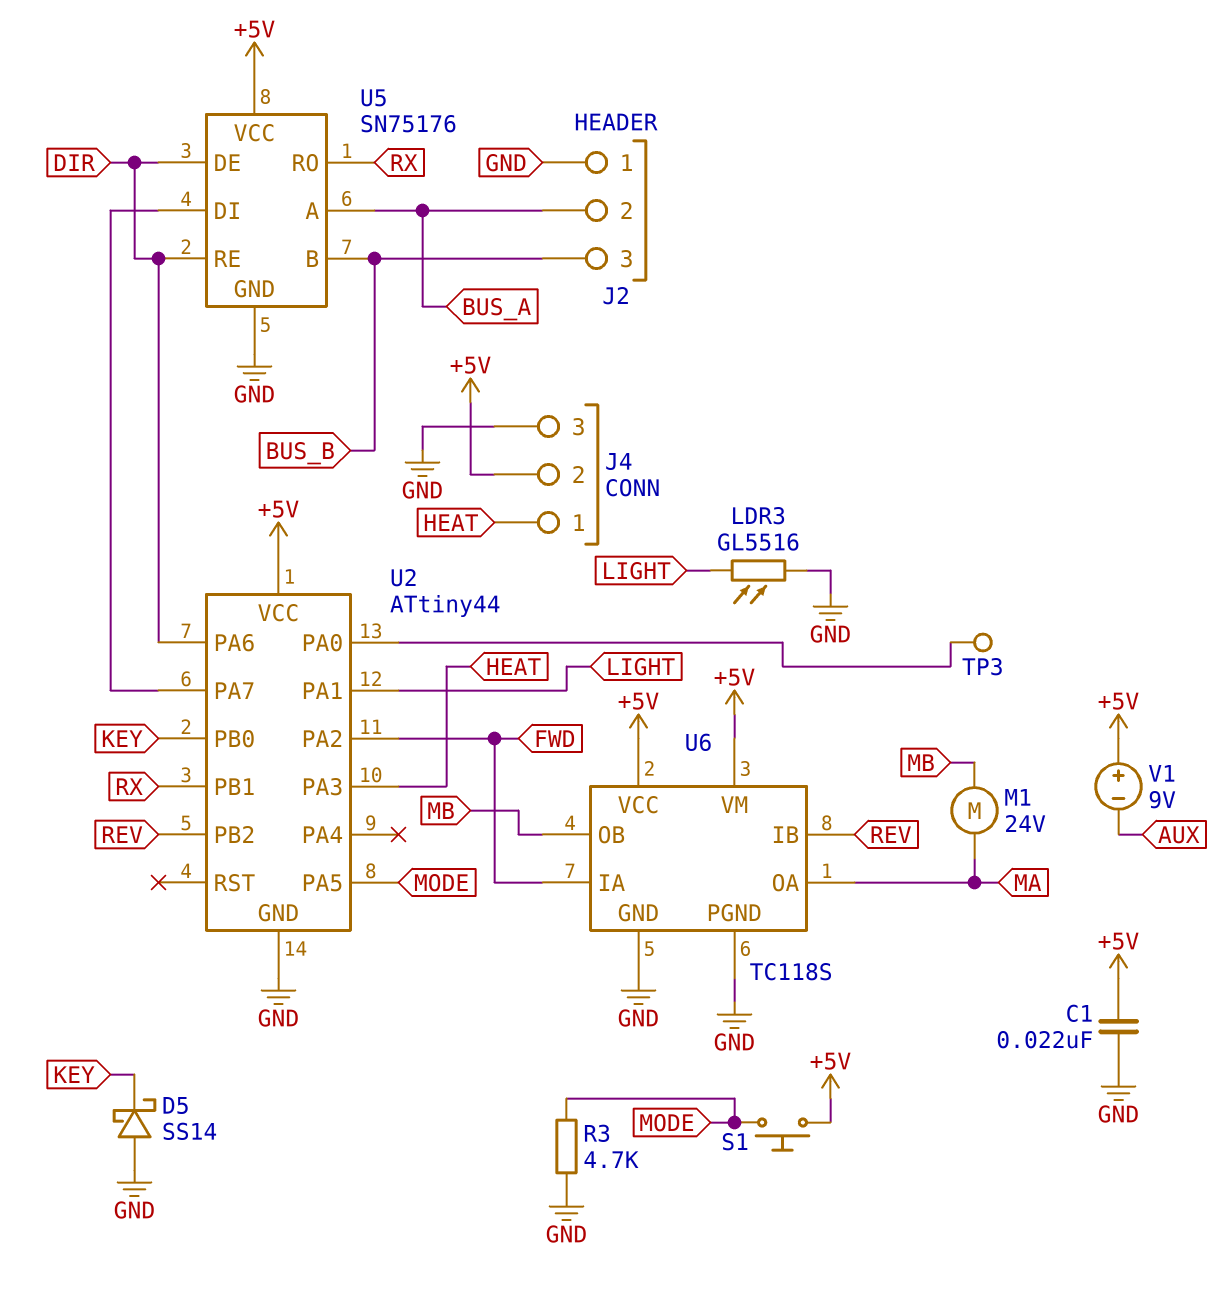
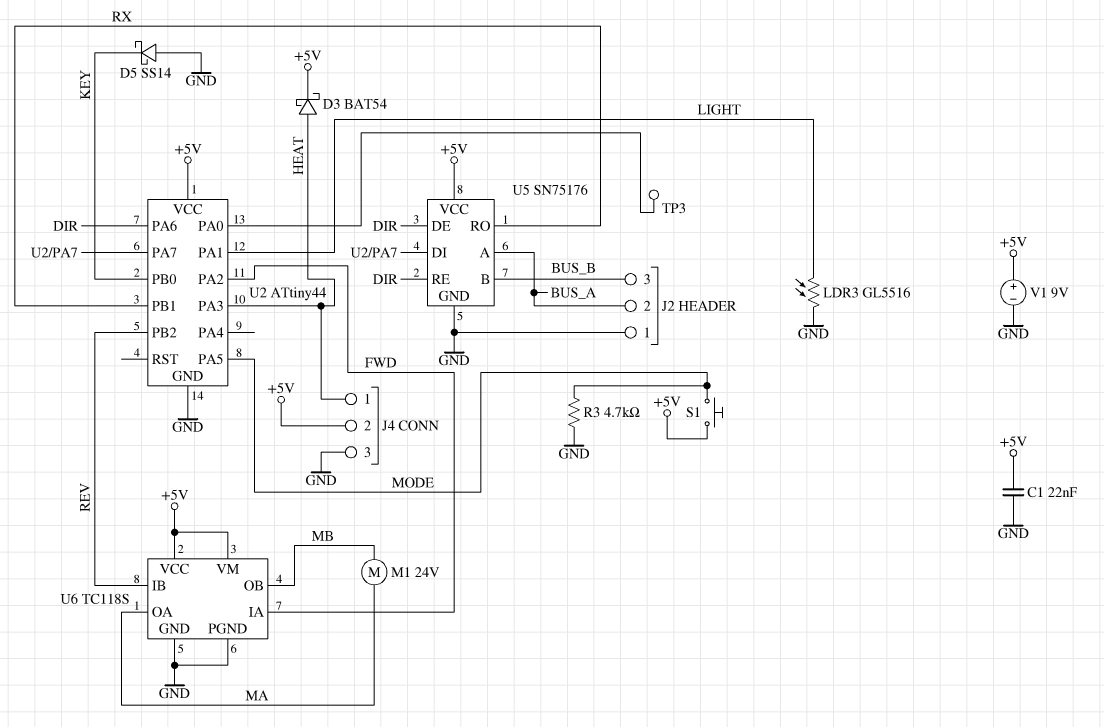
D3: none -> schottky BAT54 (A HEAT, K +5V)
V1: 9V (plus +5V, minus AUX) -> 9V (plus +5V, minus GND)

